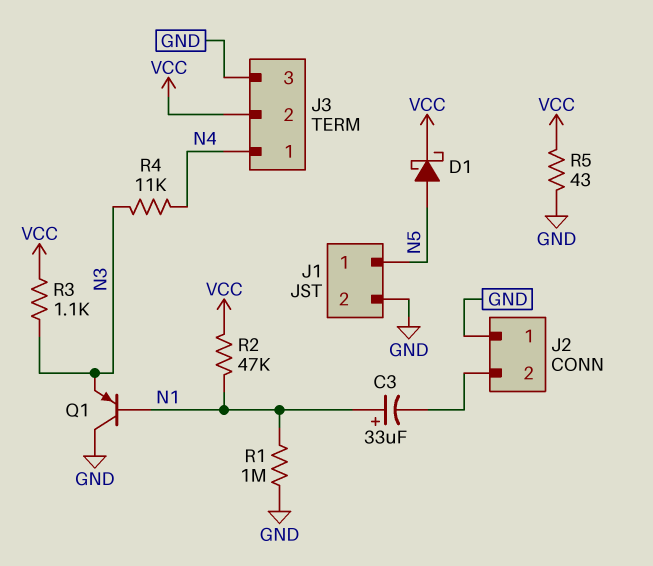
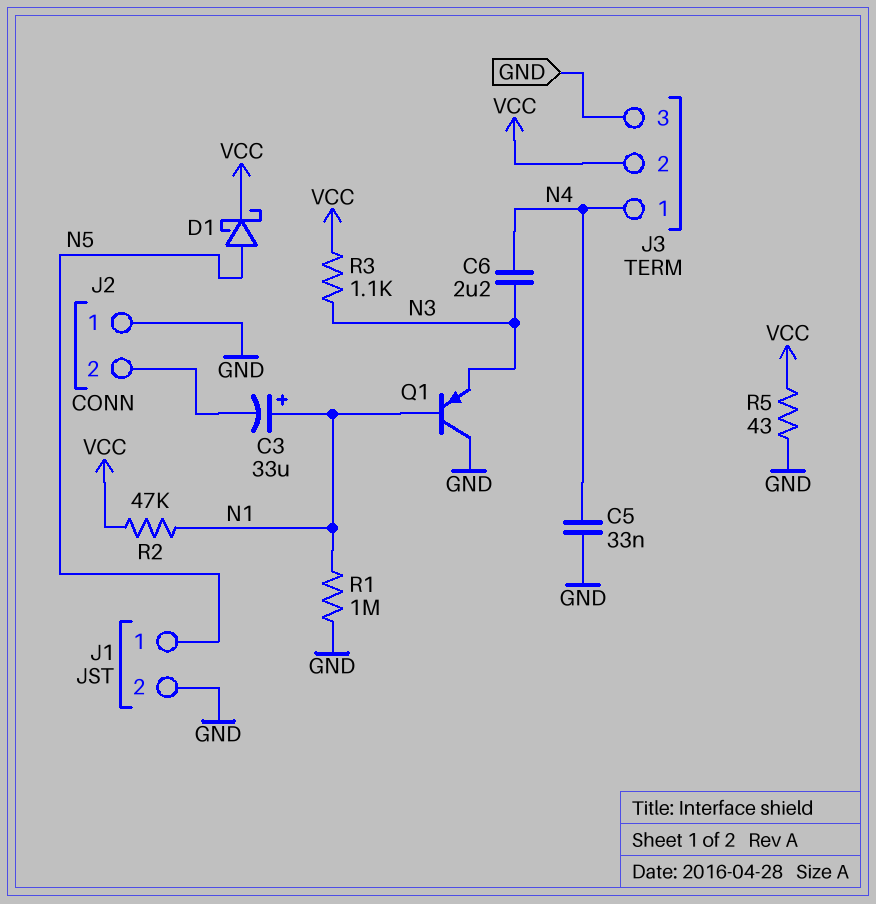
C5: none -> 33nF (GND, N4)
C6: none -> 2.2uF (N3, N4)
R4: 11k (N3, N4) -> none

